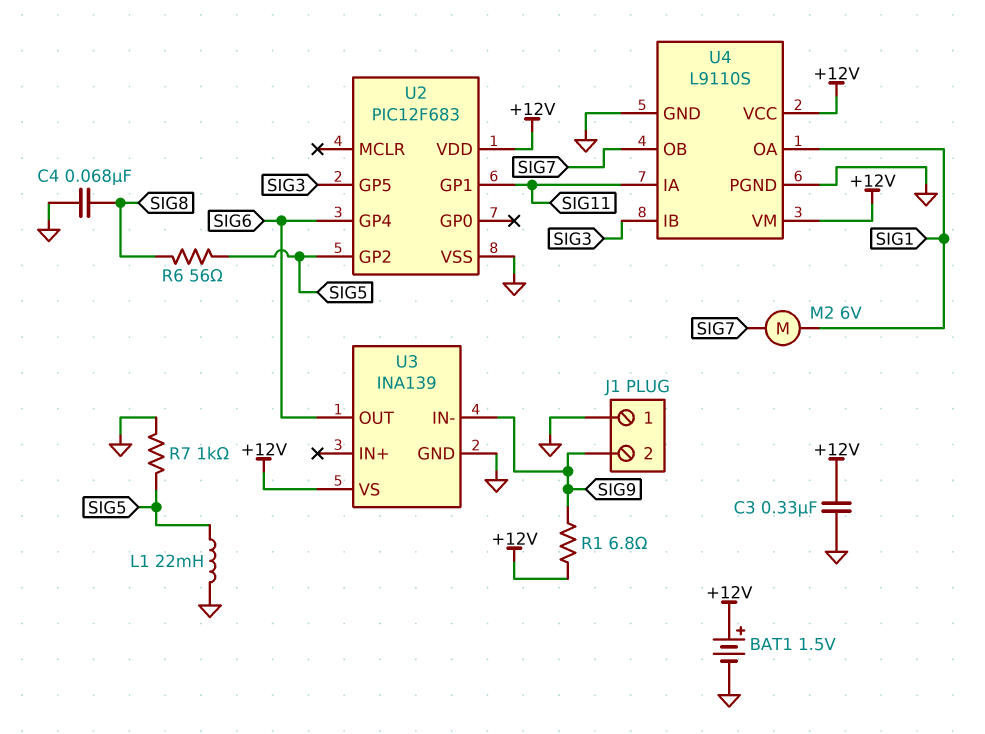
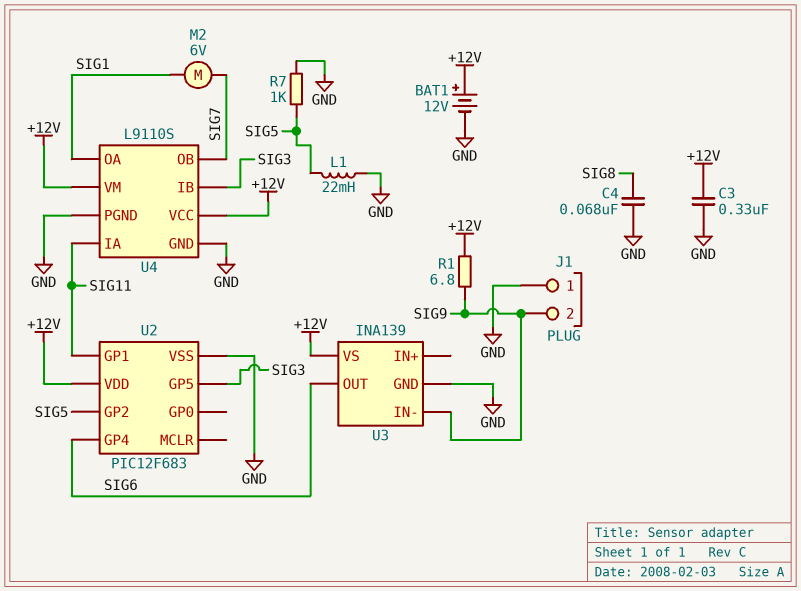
BAT1: 1.5V (plus +12V, minus GND) -> 12V (plus +12V, minus GND)
R6: 56 (SIG5, SIG8) -> none

